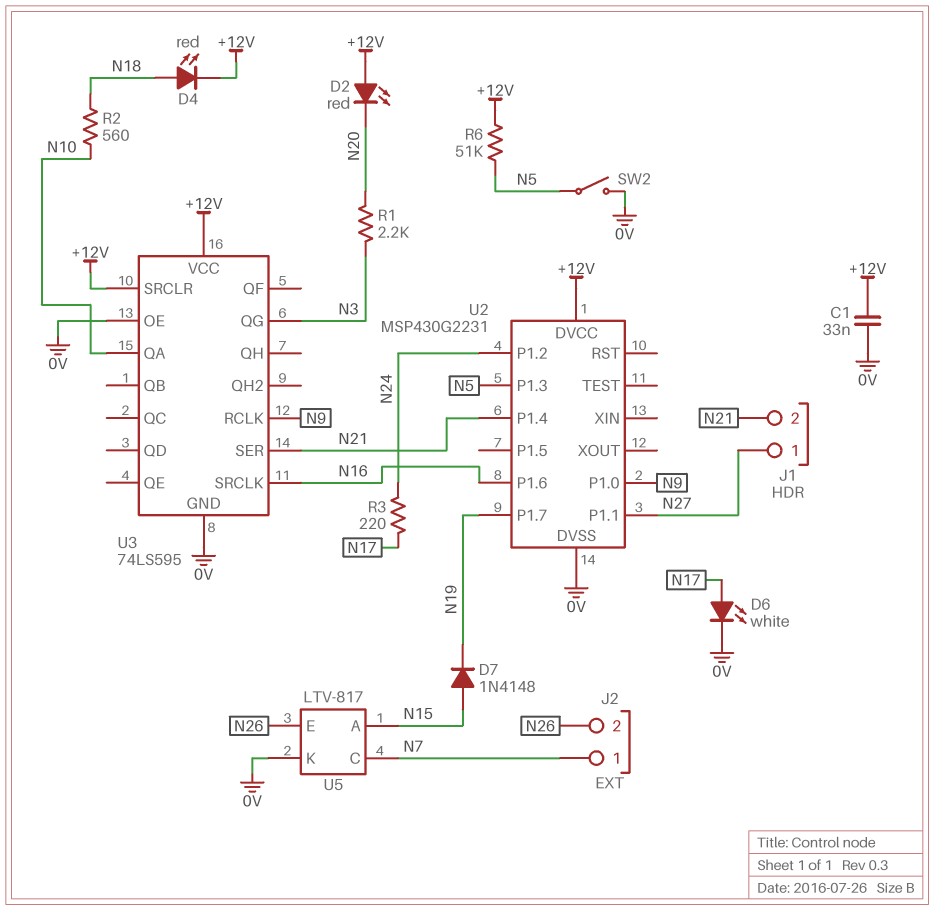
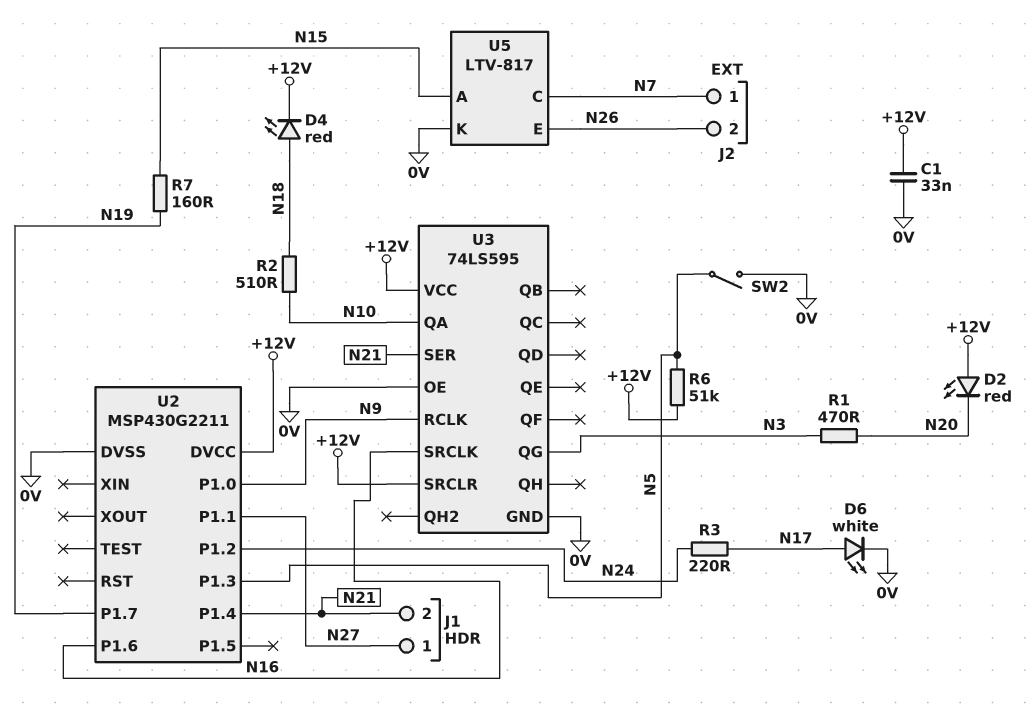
D7: diode 1N4148 (A N15, K N19) -> none
R1: 2.2k (N3, N20) -> 470 (N3, N20)
R2: 560 (N10, N18) -> 510 (N10, N18)
R7: none -> 160 (N15, N19)
U2: MSP430G2231 -> MSP430G2211

